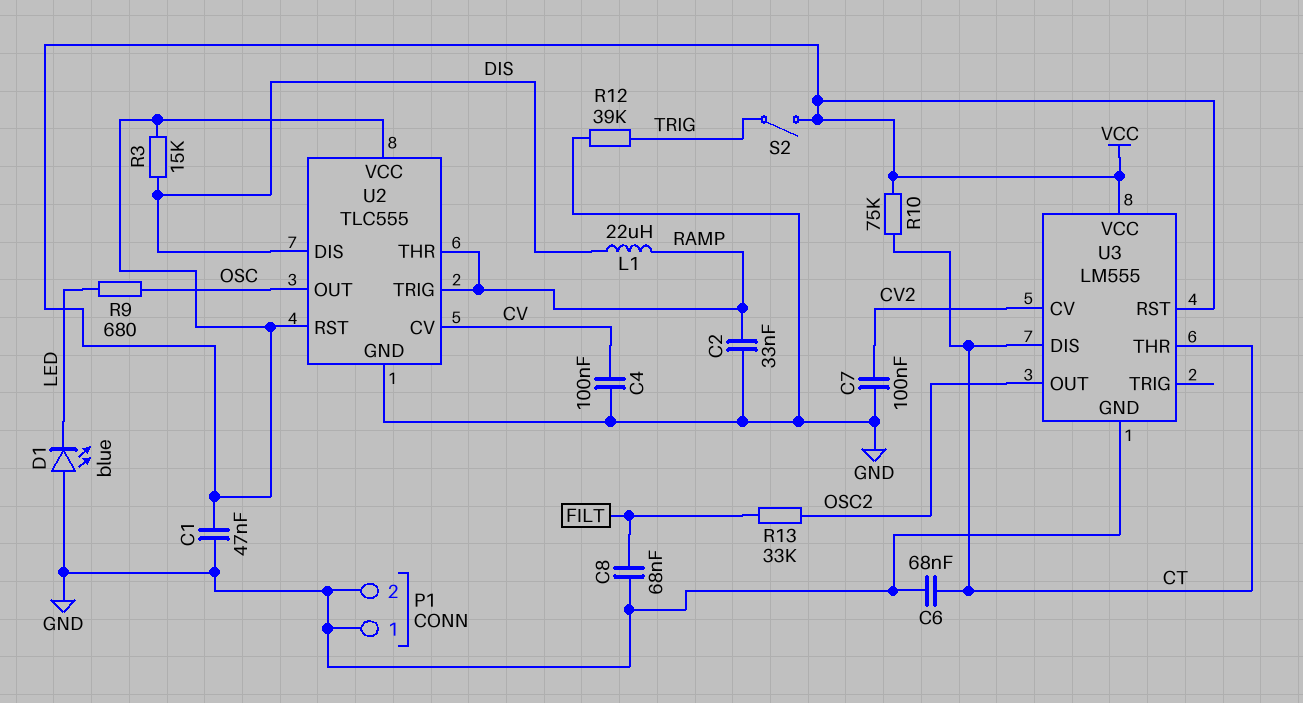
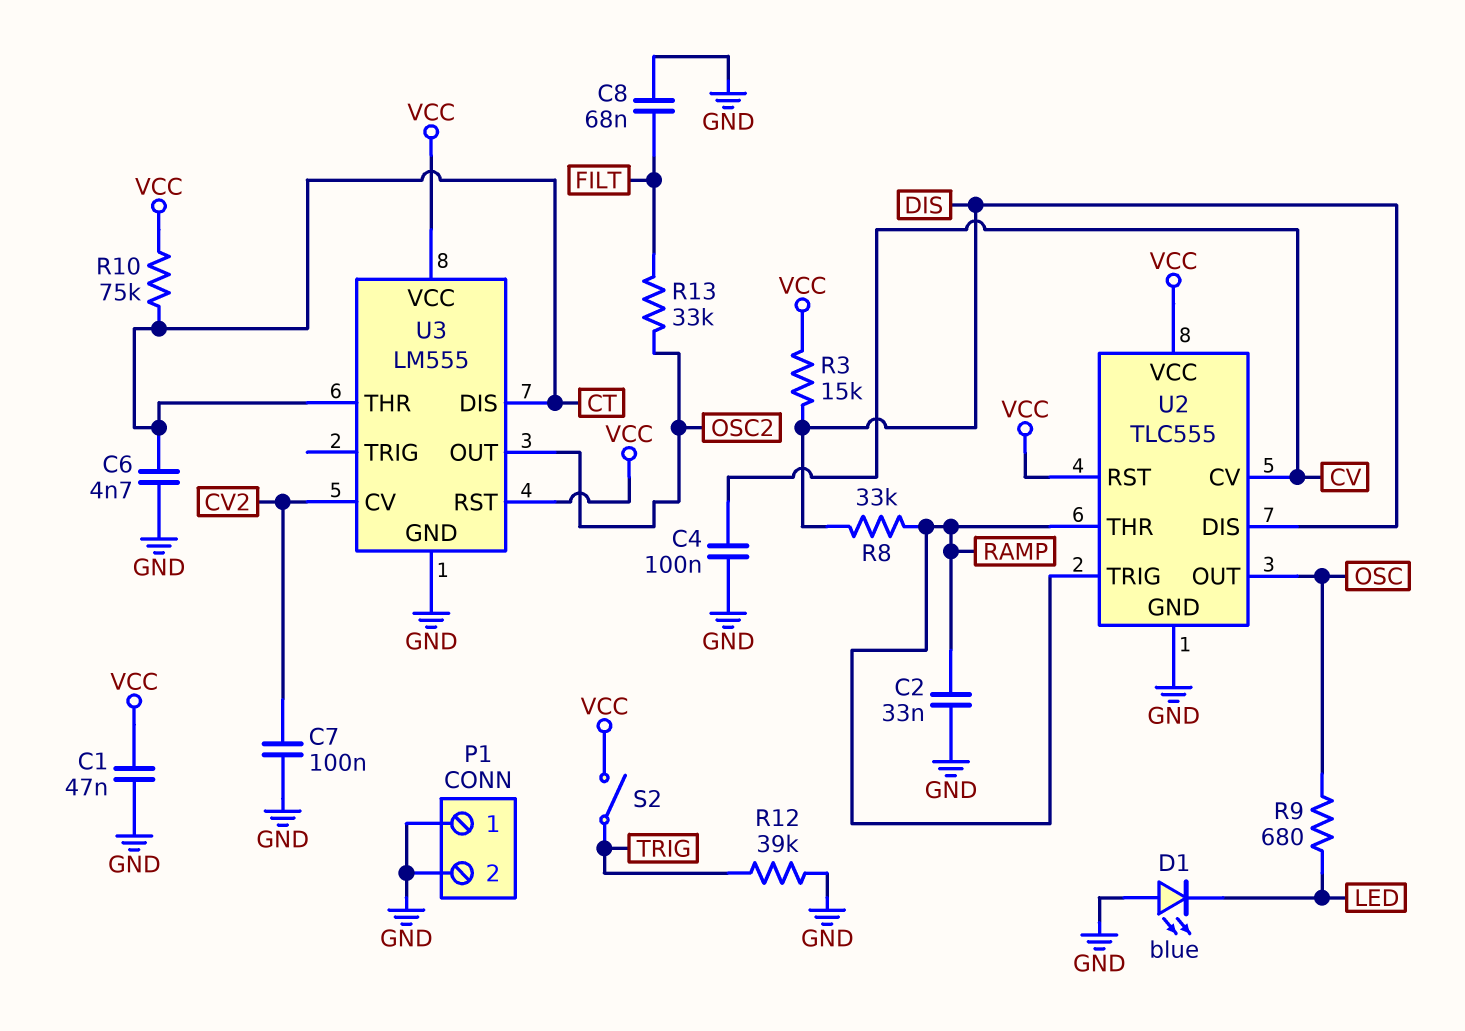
C6: 68nF (CT, GND) -> 4.7nF (CT, GND)
L1: 22uH (DIS, RAMP) -> none
R8: none -> 33k (DIS, RAMP)

